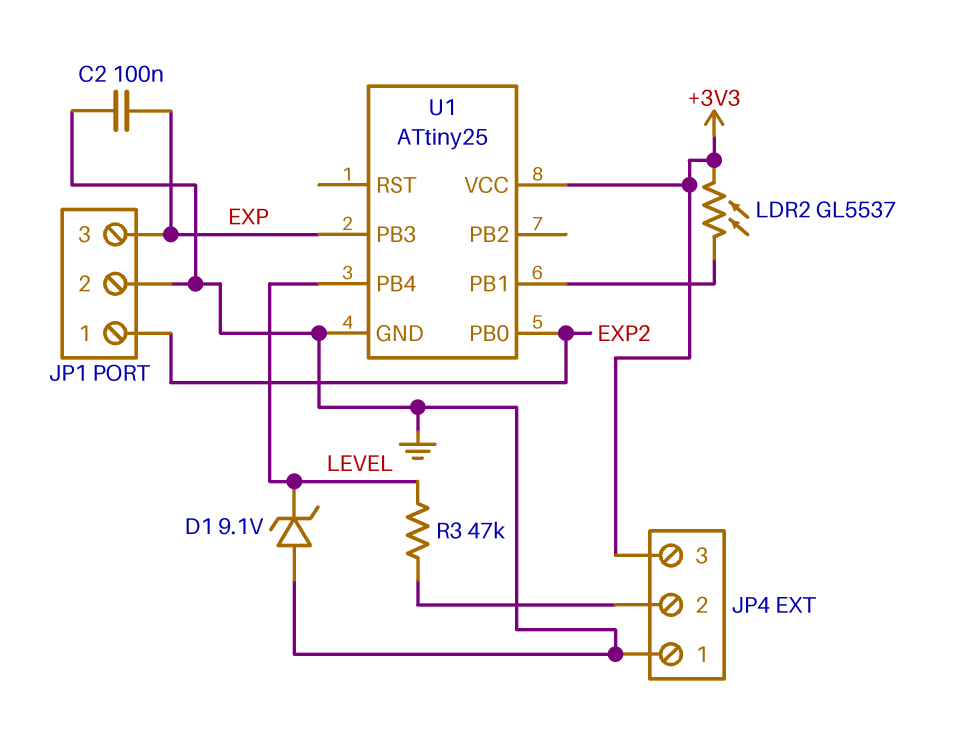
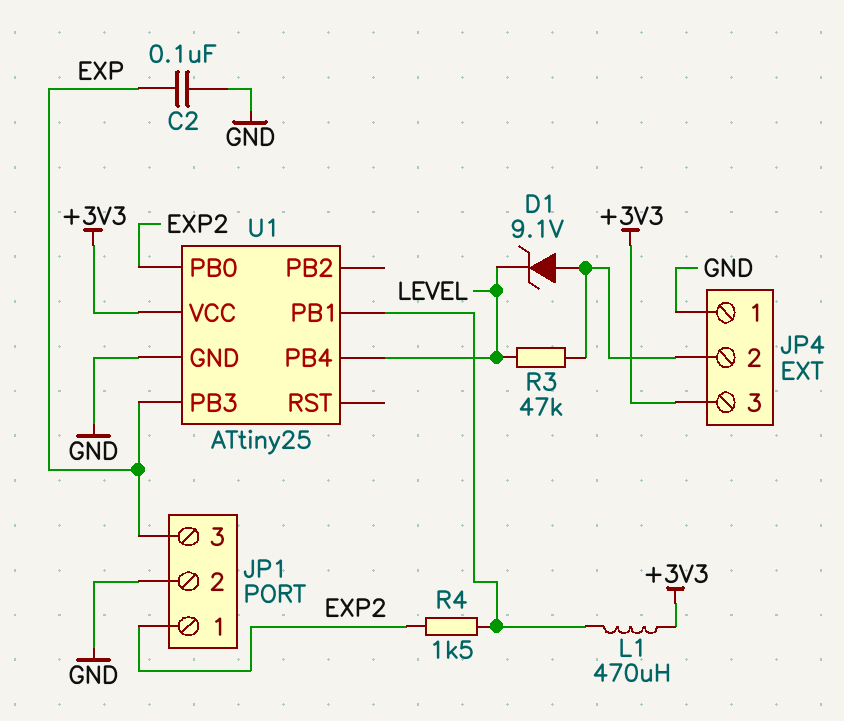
D1: zener 9.1V (A GND, K LEVEL) -> zener 9.1V (A JP4/2, K LEVEL)
L1: none -> 470uH (+3V3, U1/PB1)
LDR2: GL5537 (+3V3, U1/PB1) -> none
R4: none -> 1.5k (EXP2, U1/PB1)

